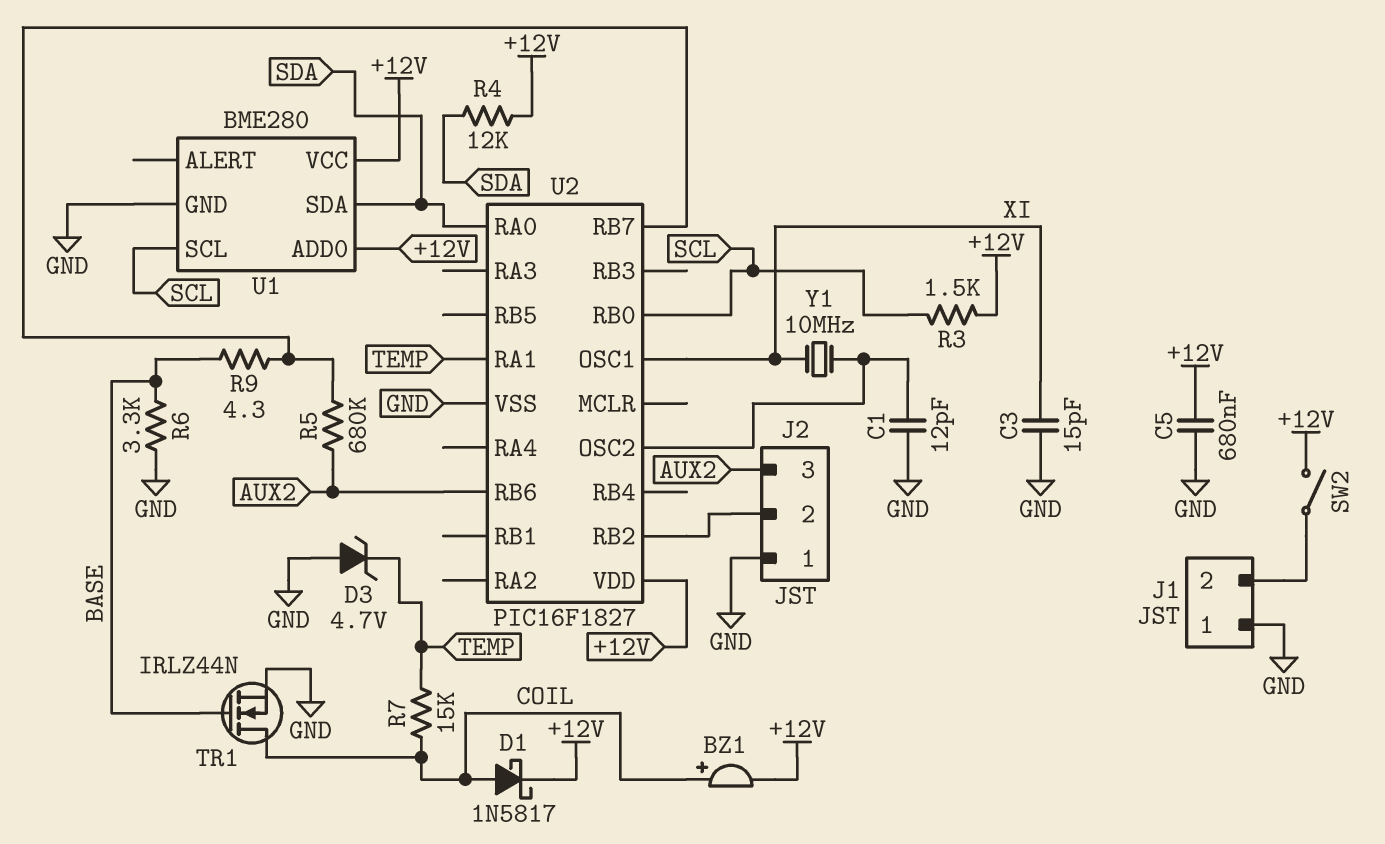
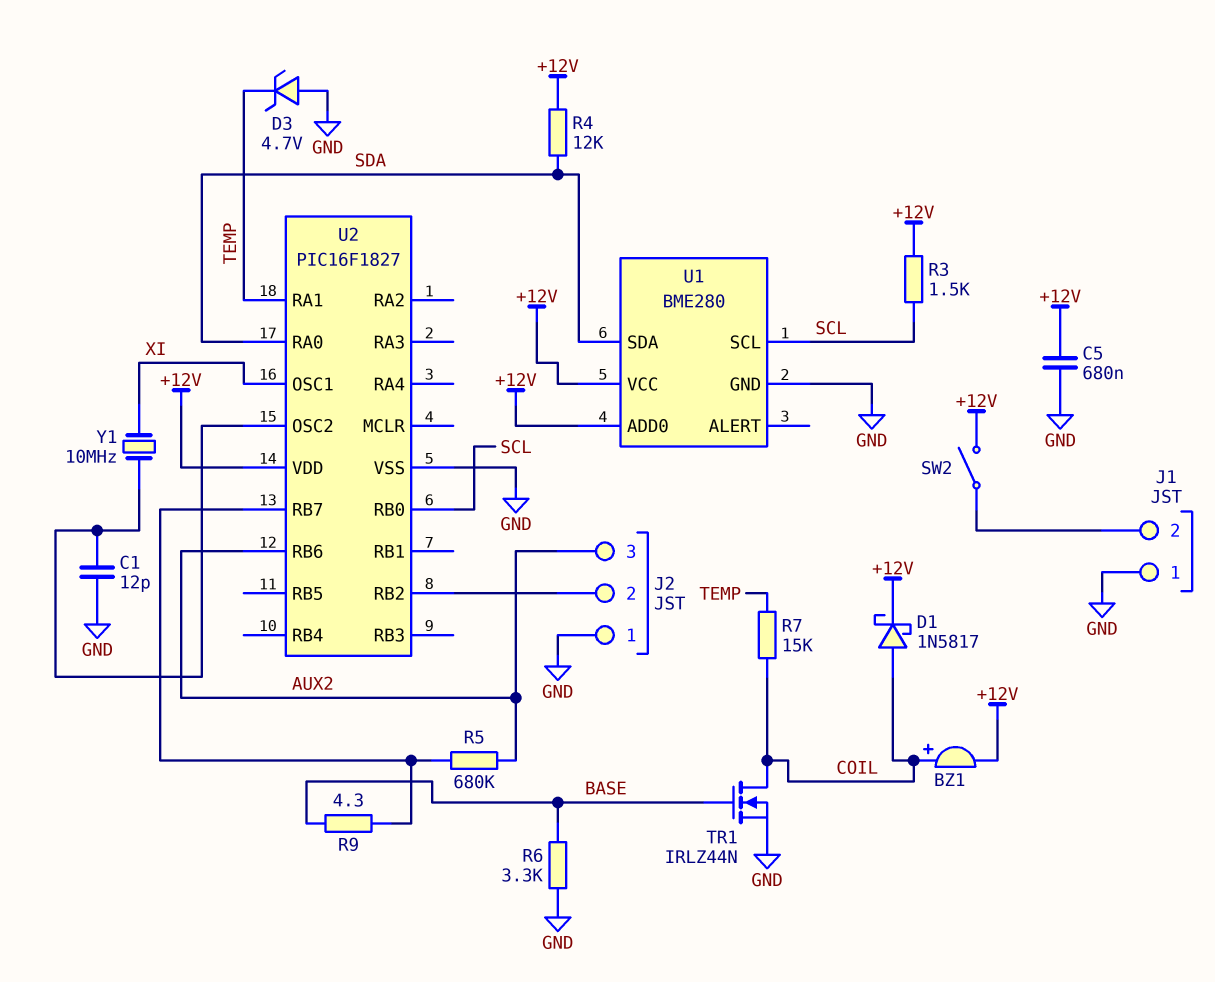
C3: 15pF (GND, XI) -> none

